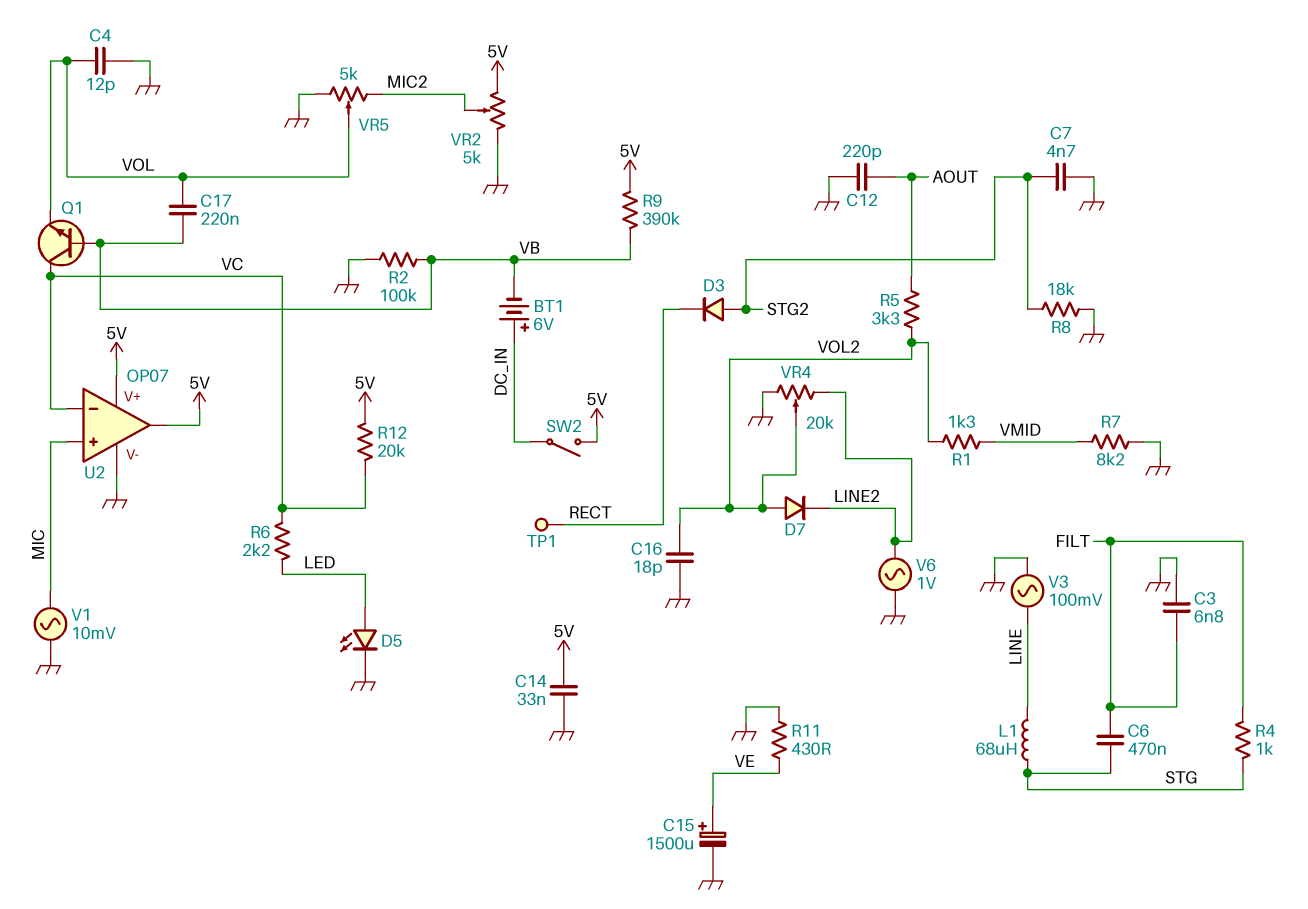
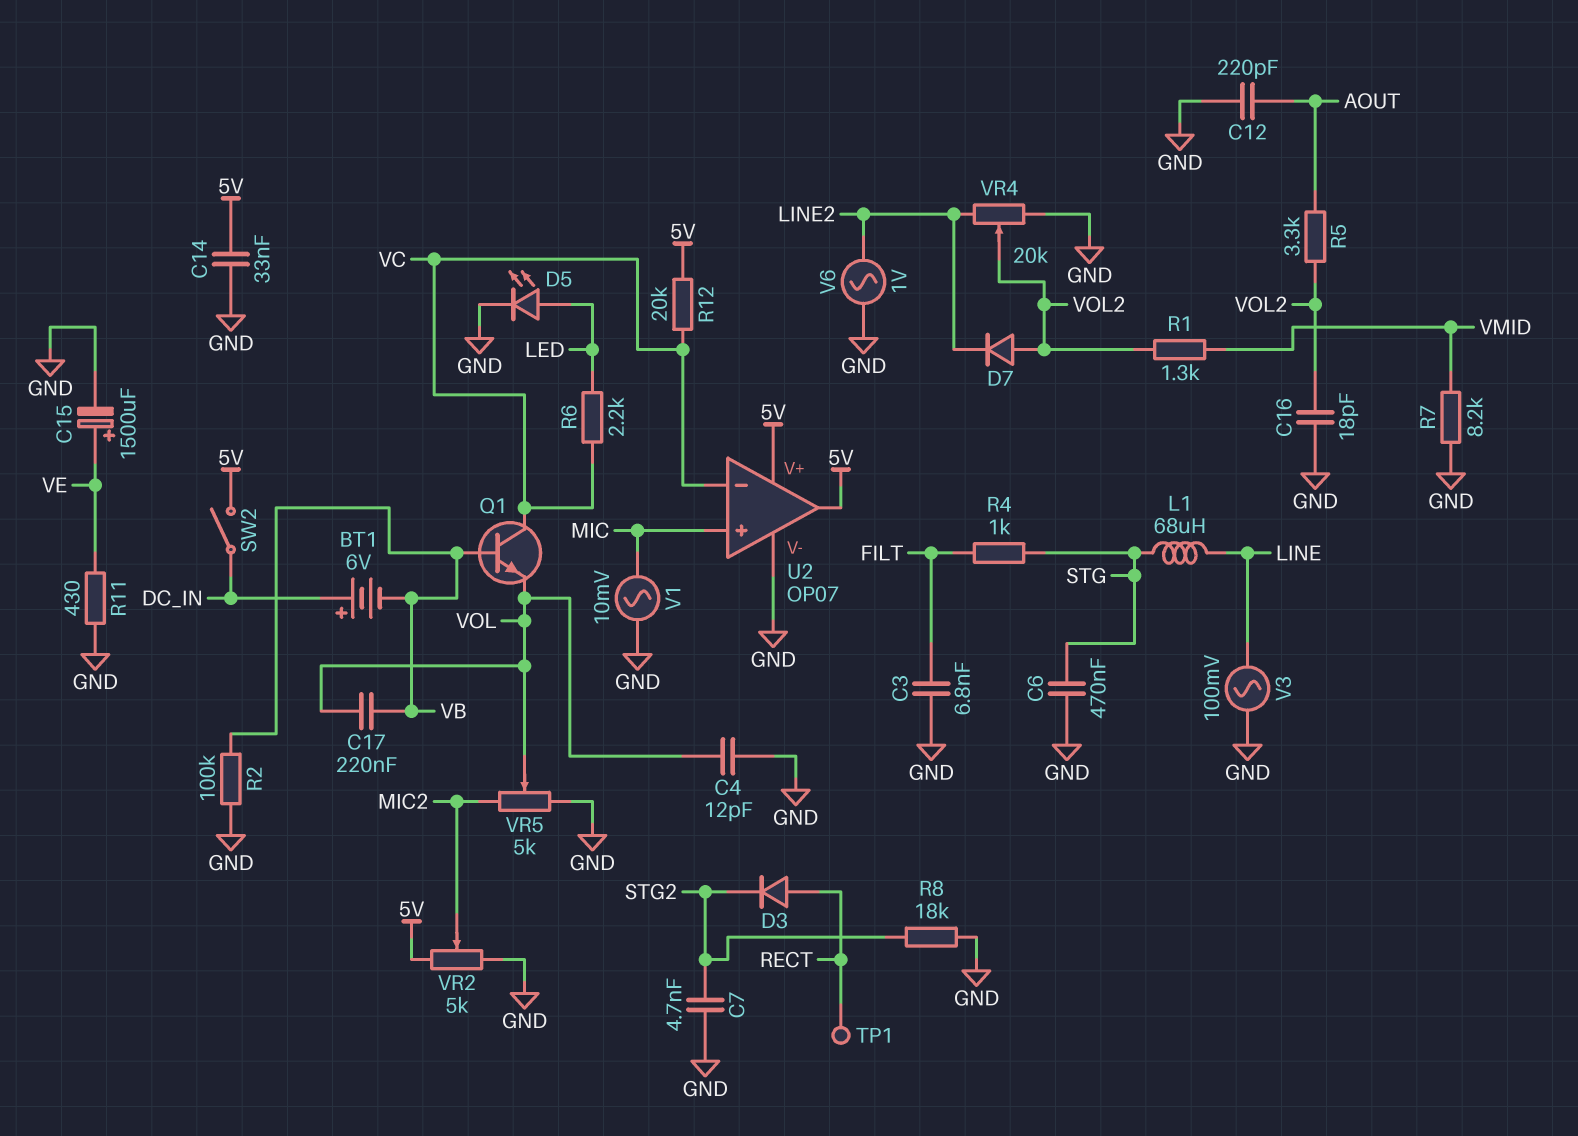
C6: 470nF (FILT, STG) -> 470nF (GND, STG)
D3: diode (A STG2, K RECT) -> diode (A RECT, K STG2)
R9: 390k (5V, VB) -> none

